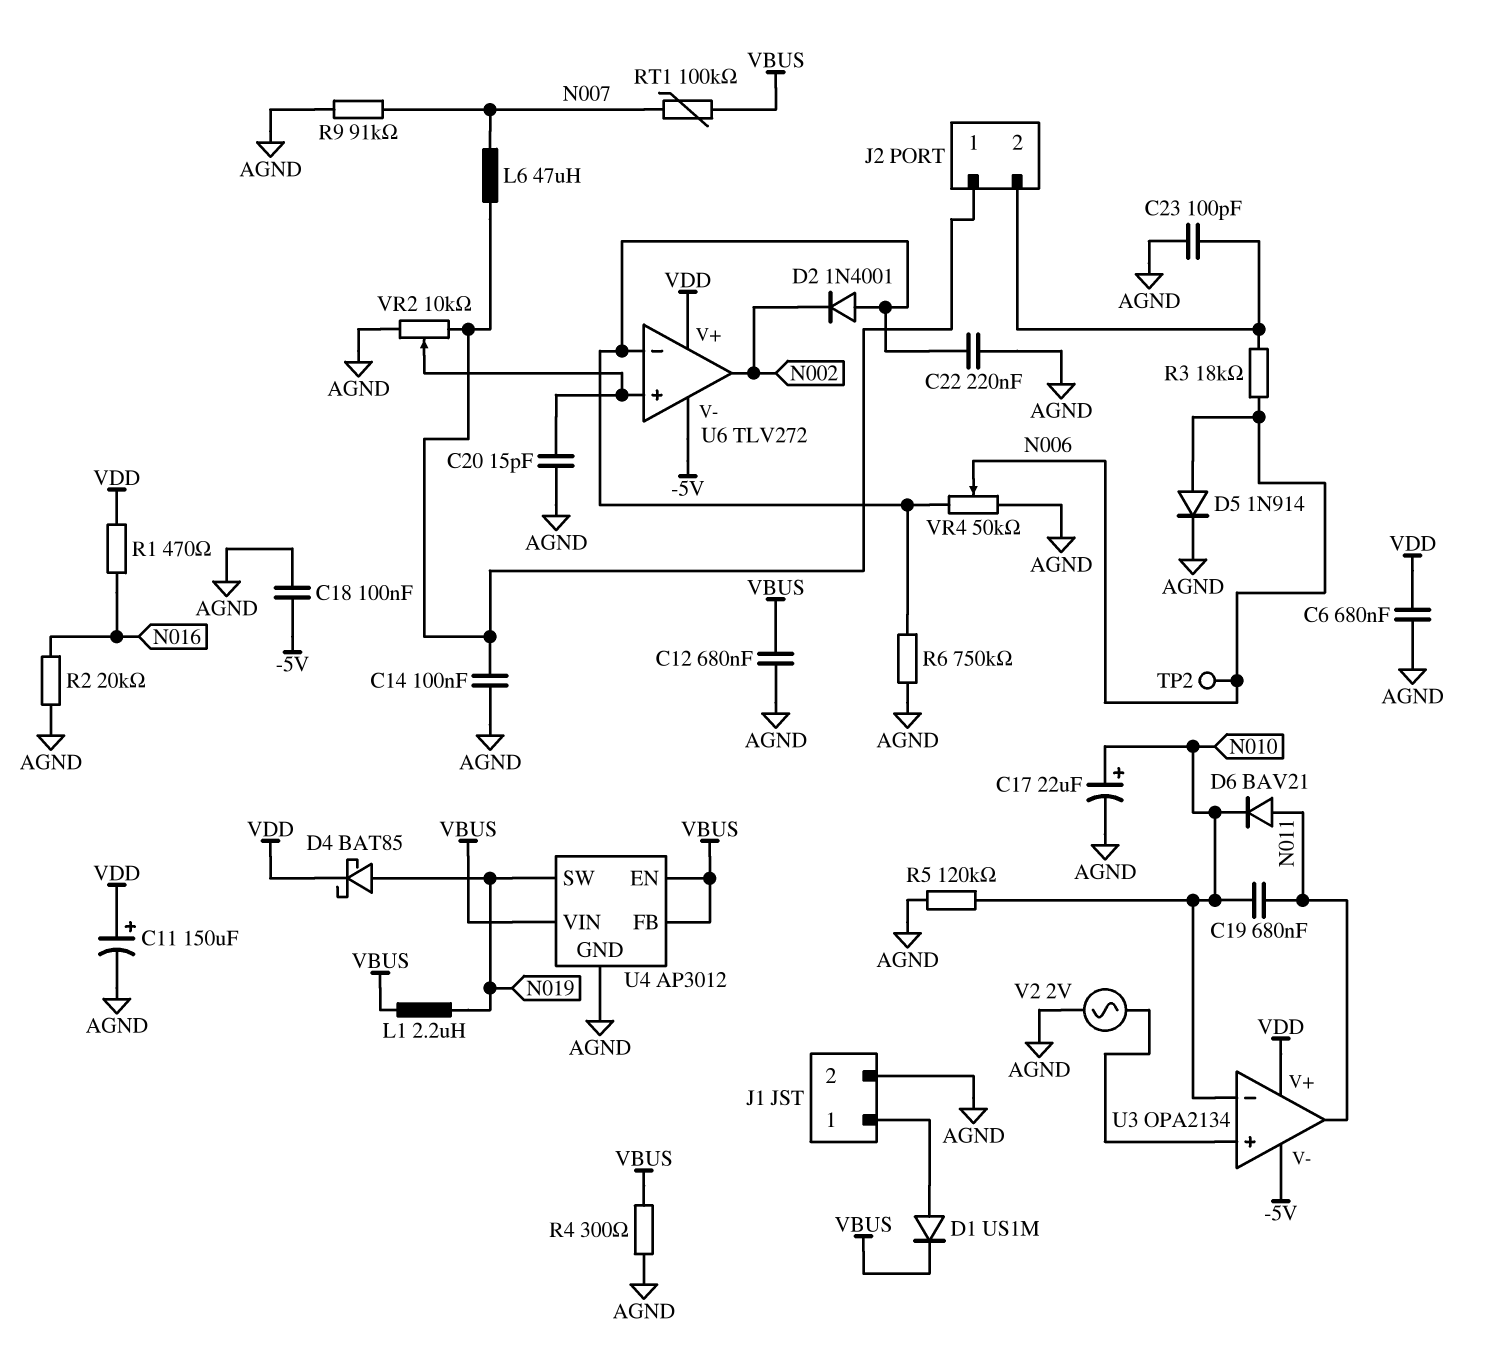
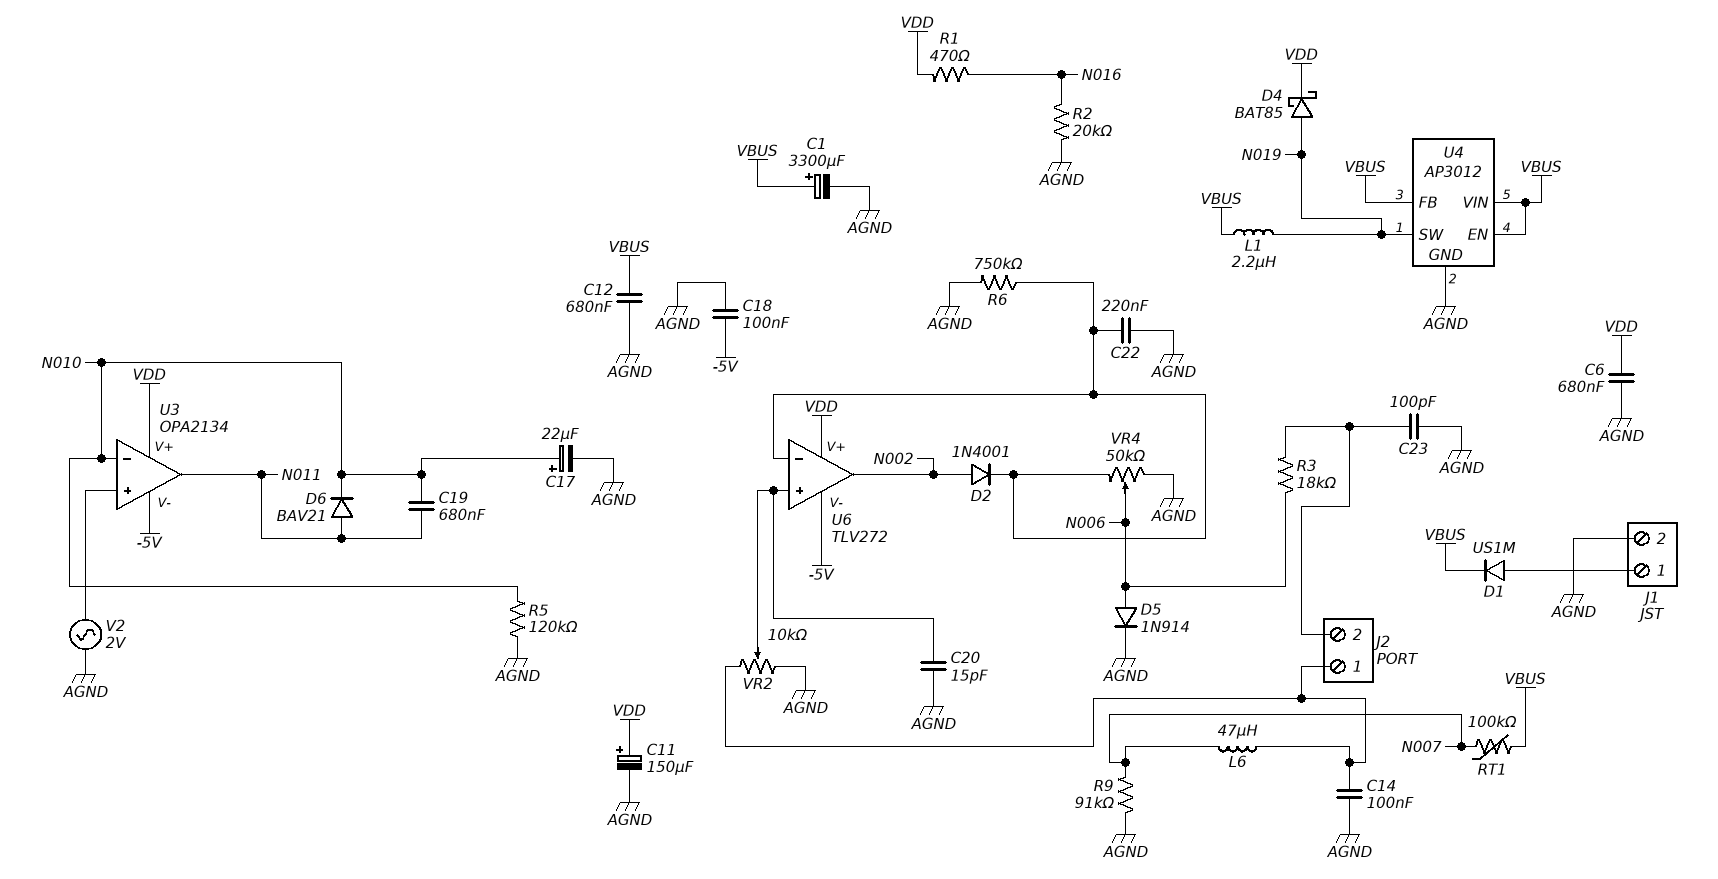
C1: none -> 3300uF (plus VBUS, minus AGND)
D2: diode 1N4001 (A U6/in-, K N002) -> diode 1N4001 (A N002, K U6/in-)
R4: 300 (AGND, VBUS) -> none
TP2: test point (N006) -> none

